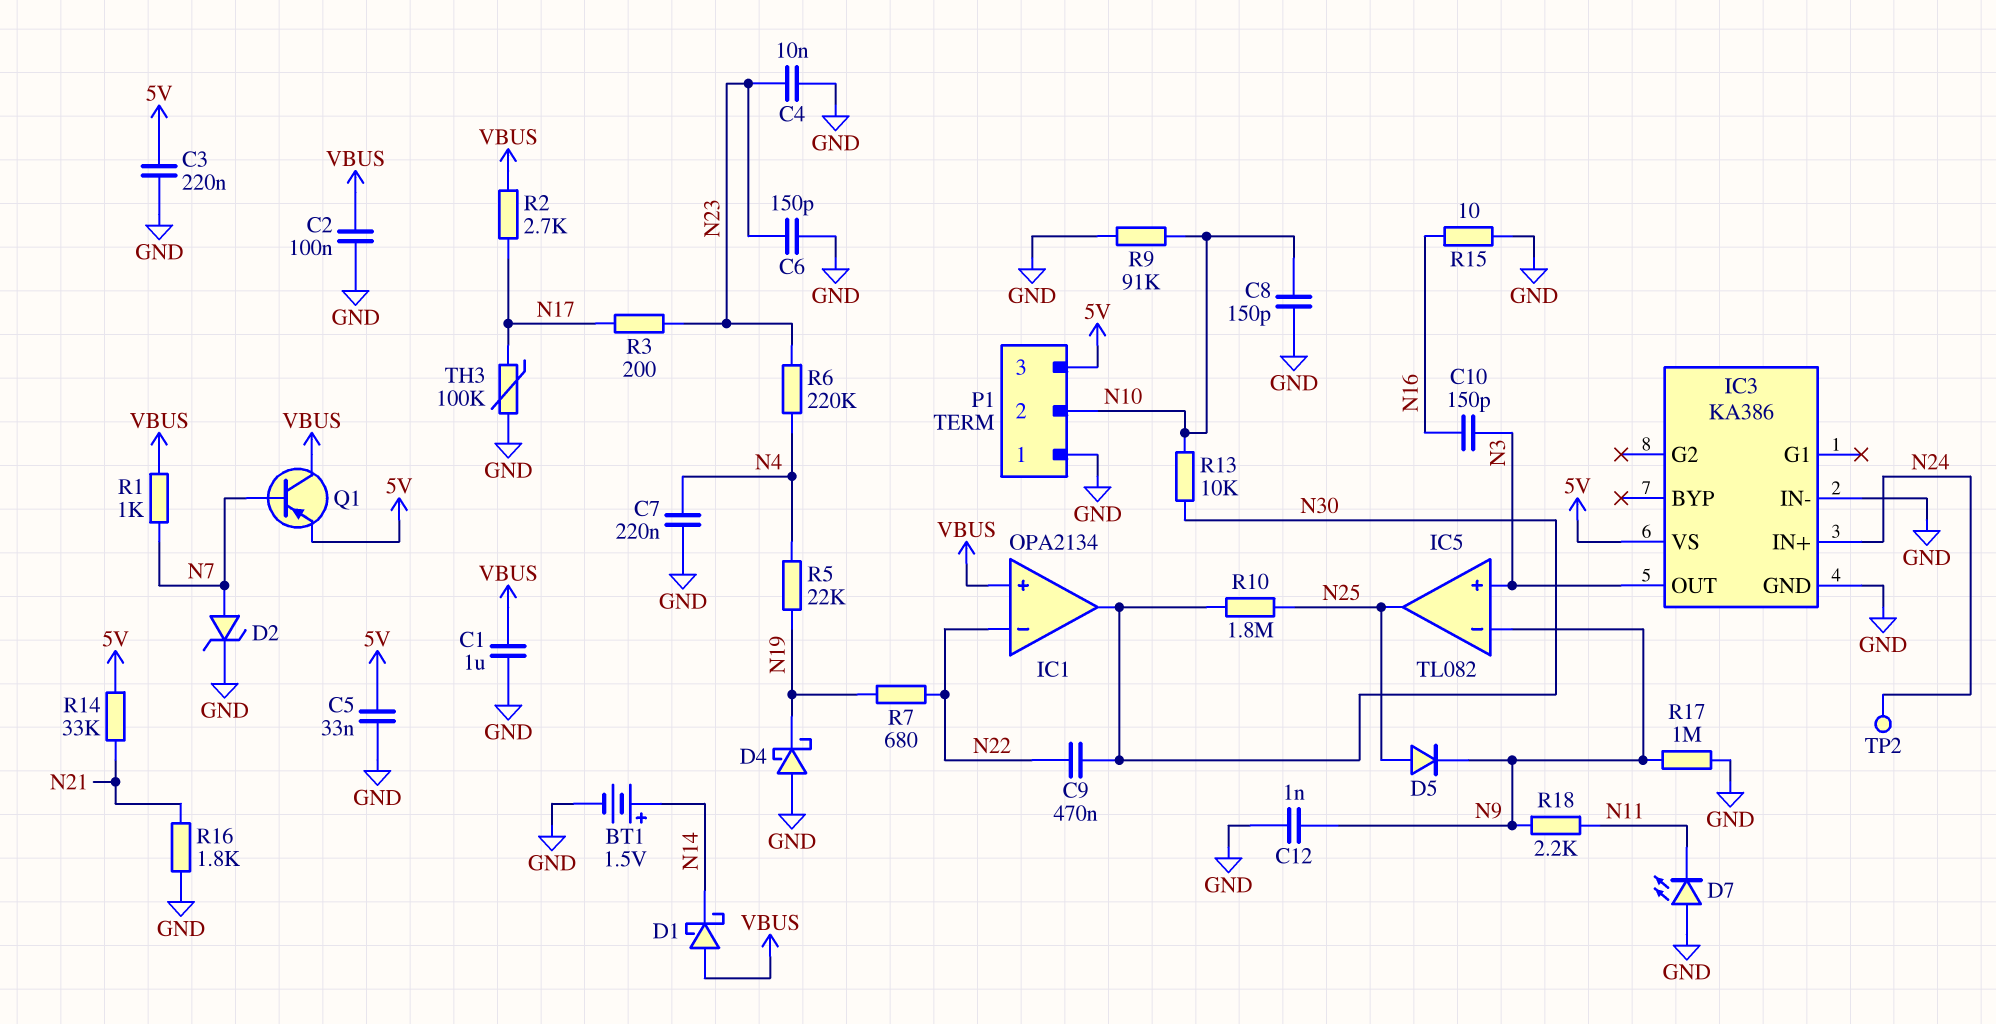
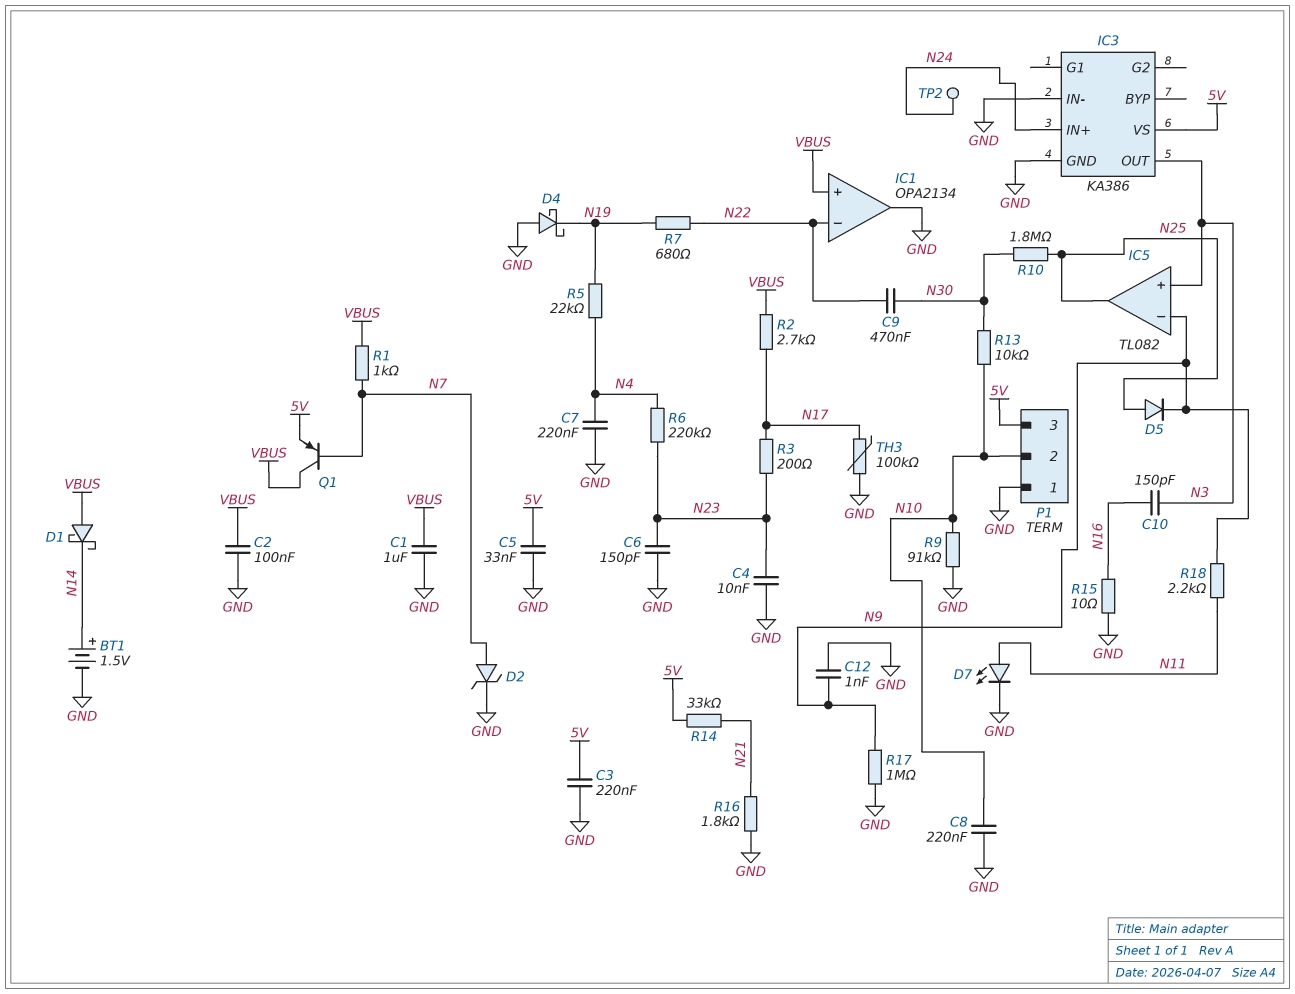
C8: 150pF (GND, N10) -> 220nF (GND, N10)
D7: LED (A GND, K N11) -> LED (A N11, K GND)
IC1 pin out: N30 -> GND

